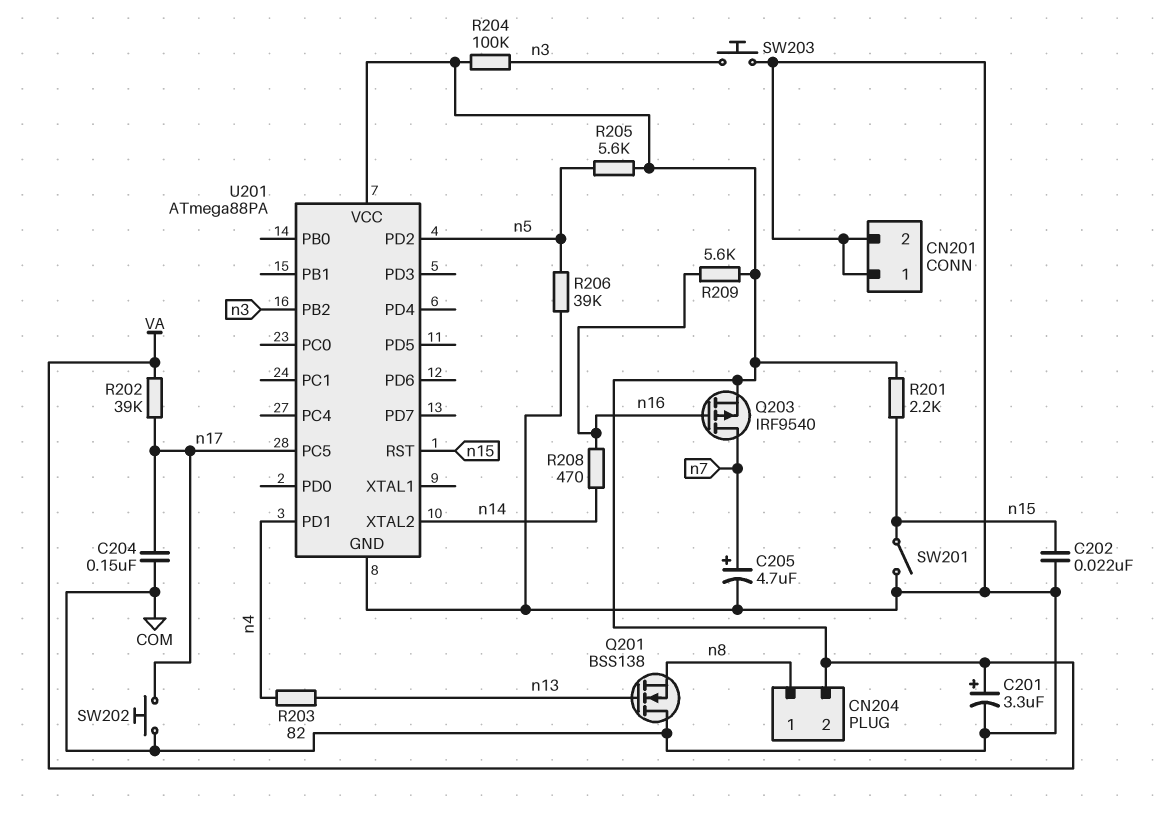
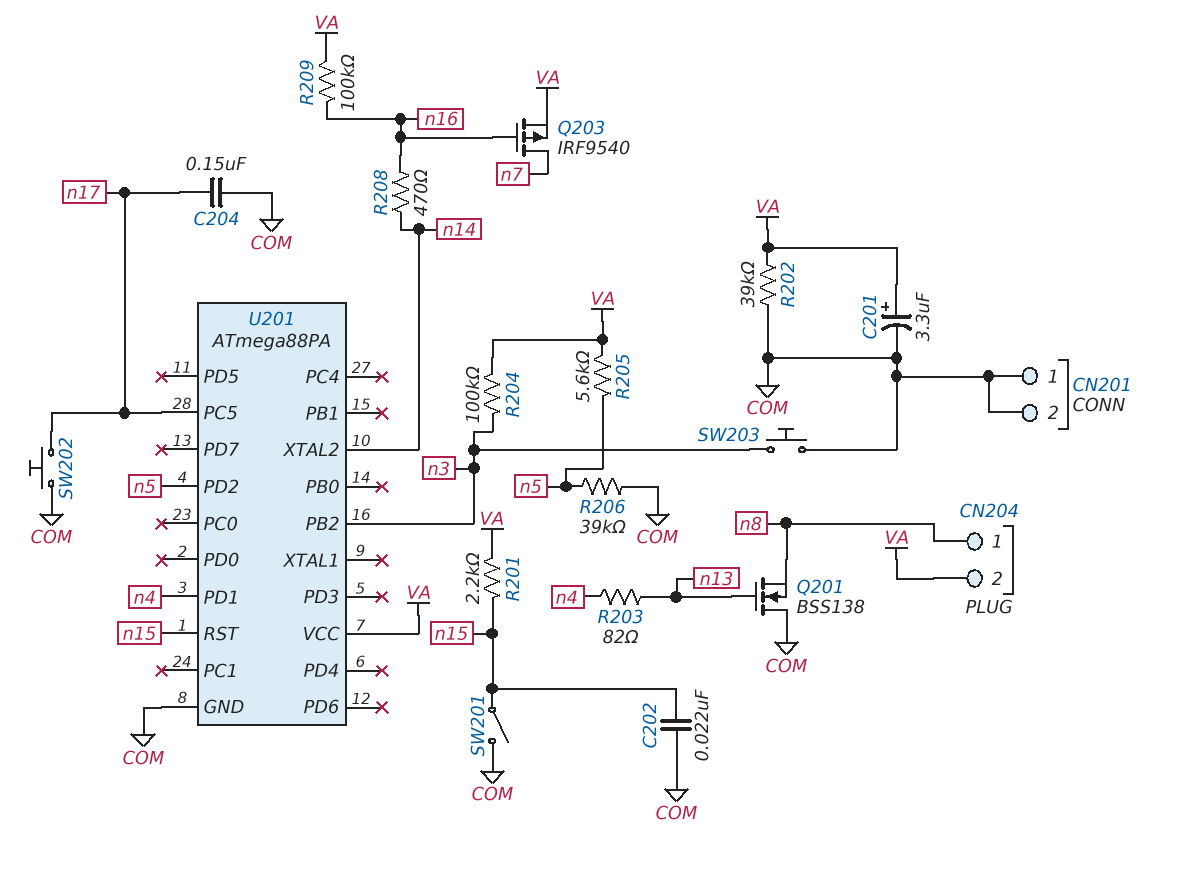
C205: 4.7uF (plus n7, minus COM) -> none
R202: 39k (VA, n17) -> 39k (COM, VA)
R209: 5.6k (VA, n16) -> 100k (VA, n16)

